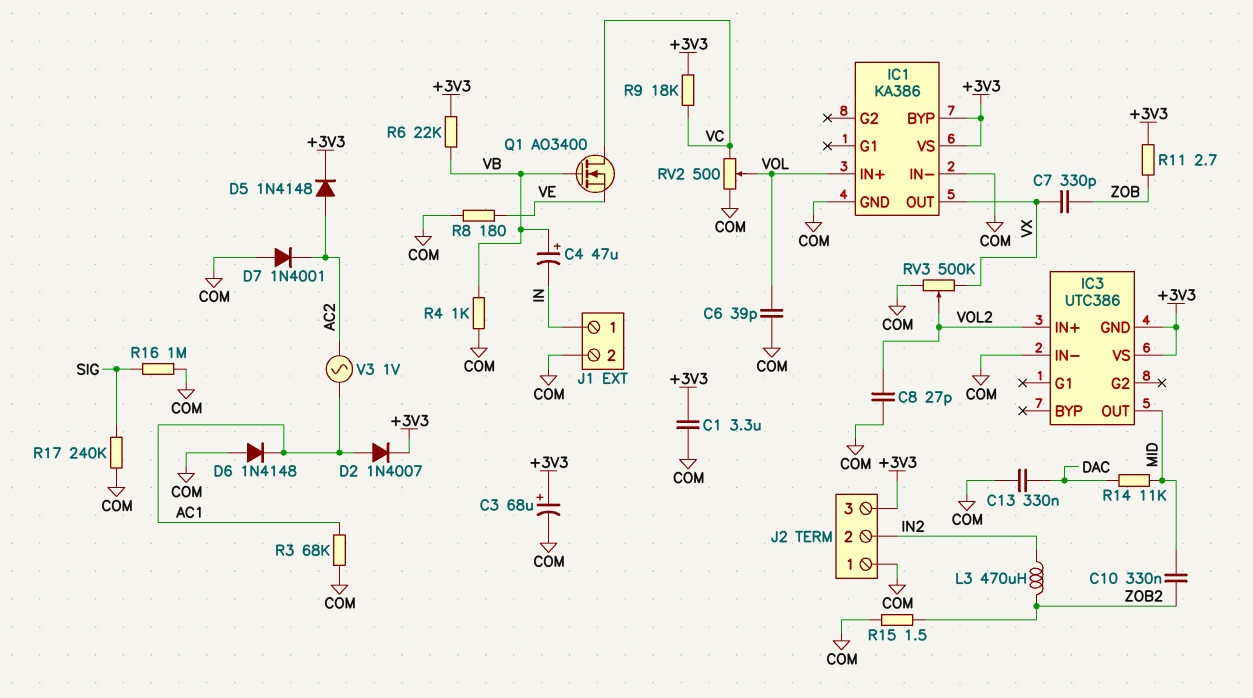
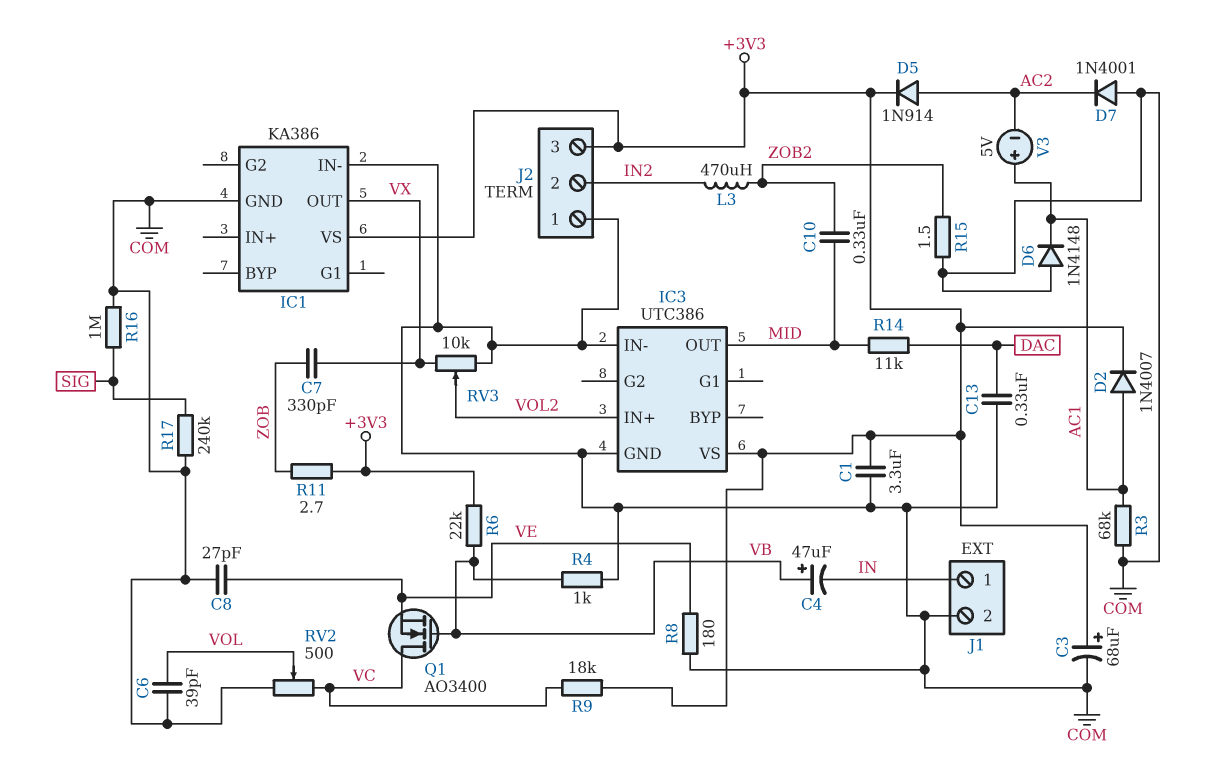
C8: 27pF (COM, VOL2) -> 27pF (COM, VE)
D5: diode 1N4148 (A AC2, K +3V3) -> diode 1N914 (A AC2, K +3V3)
IC1 pin BYP: +3V3 -> none
IC1 pin IN+: VOL -> none
IC3 pin GND: +3V3 -> COM
RV3: 500k (COM, VX, wiper VOL2) -> 10k (COM, VX, wiper VOL2)
V3: AC 1V (AC1, AC2) -> 5V (plus AC1, minus AC2)

